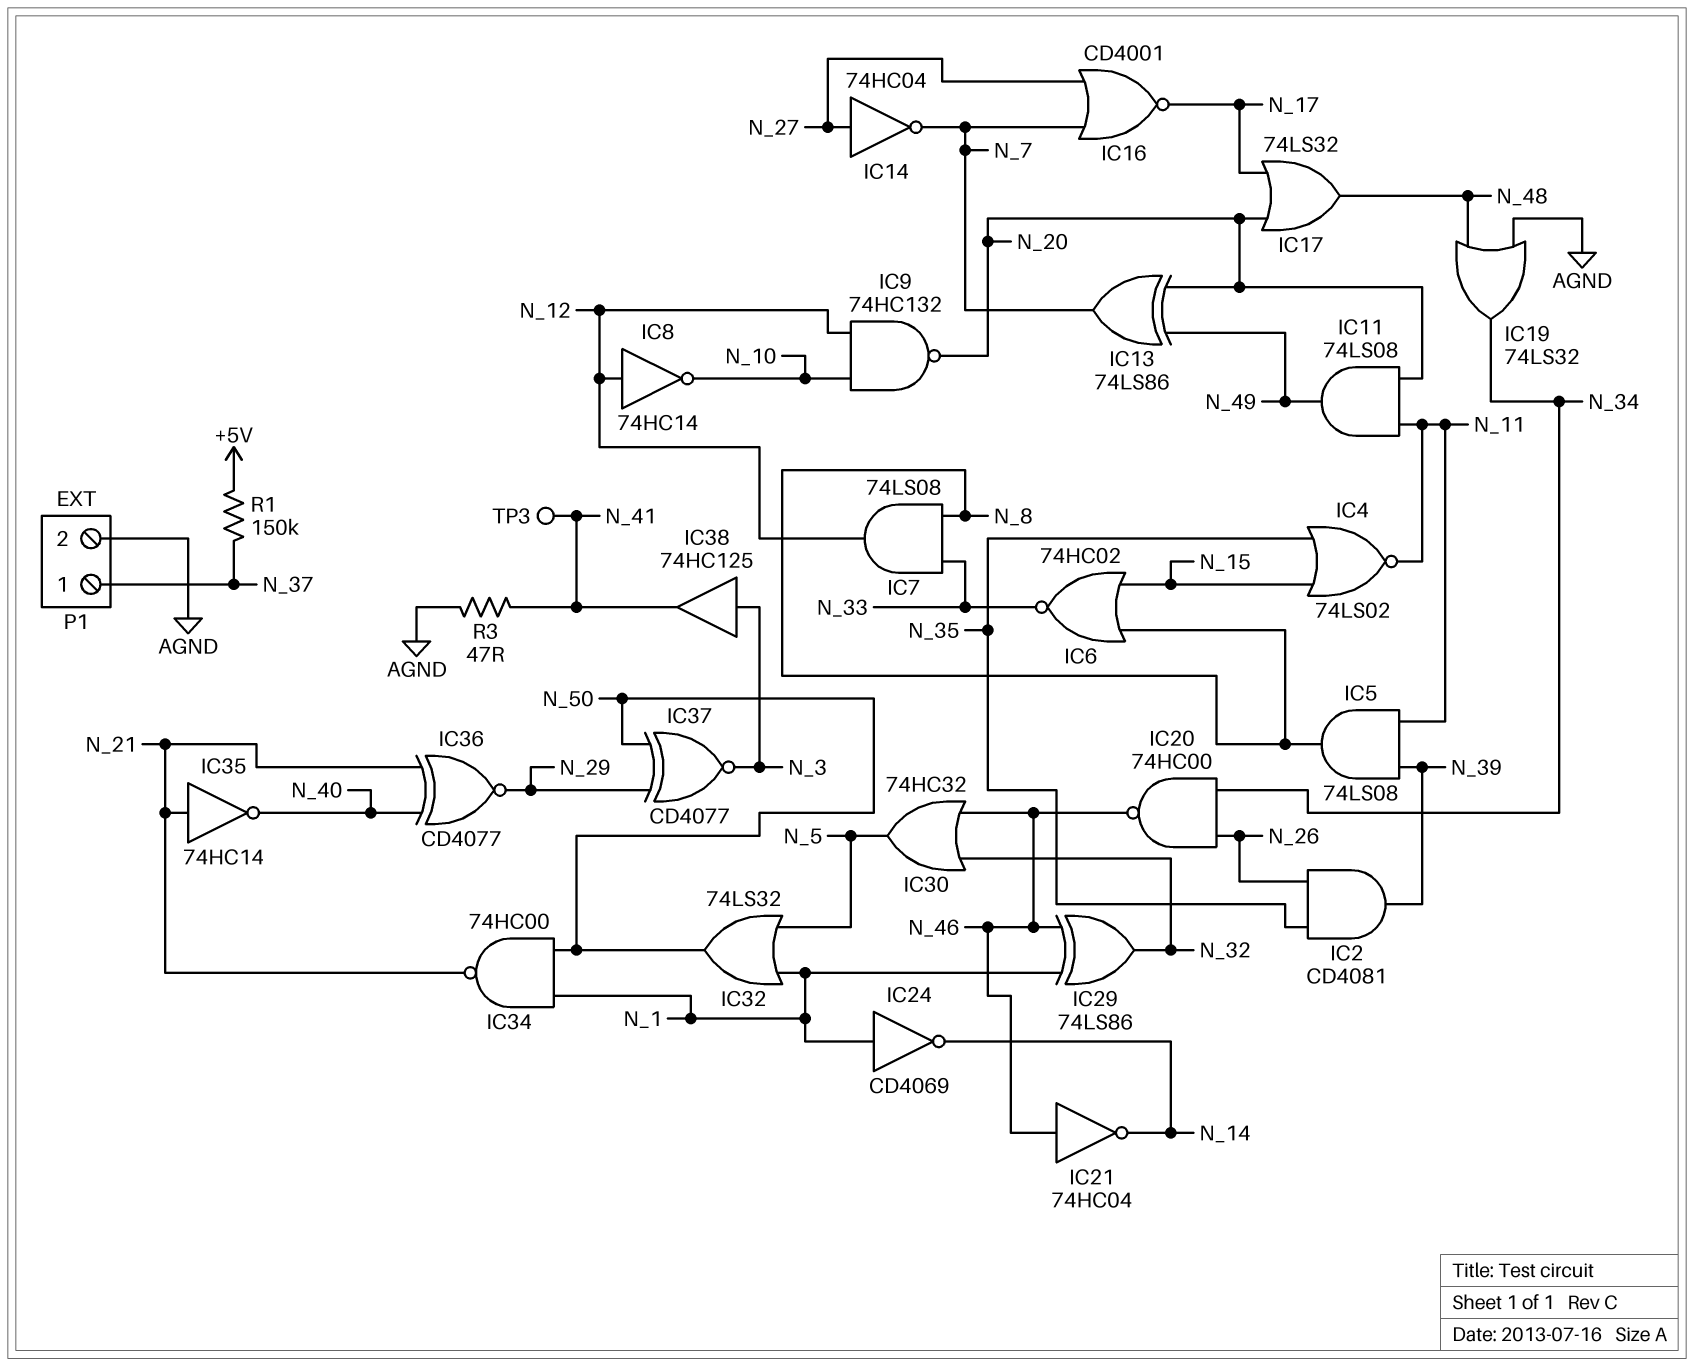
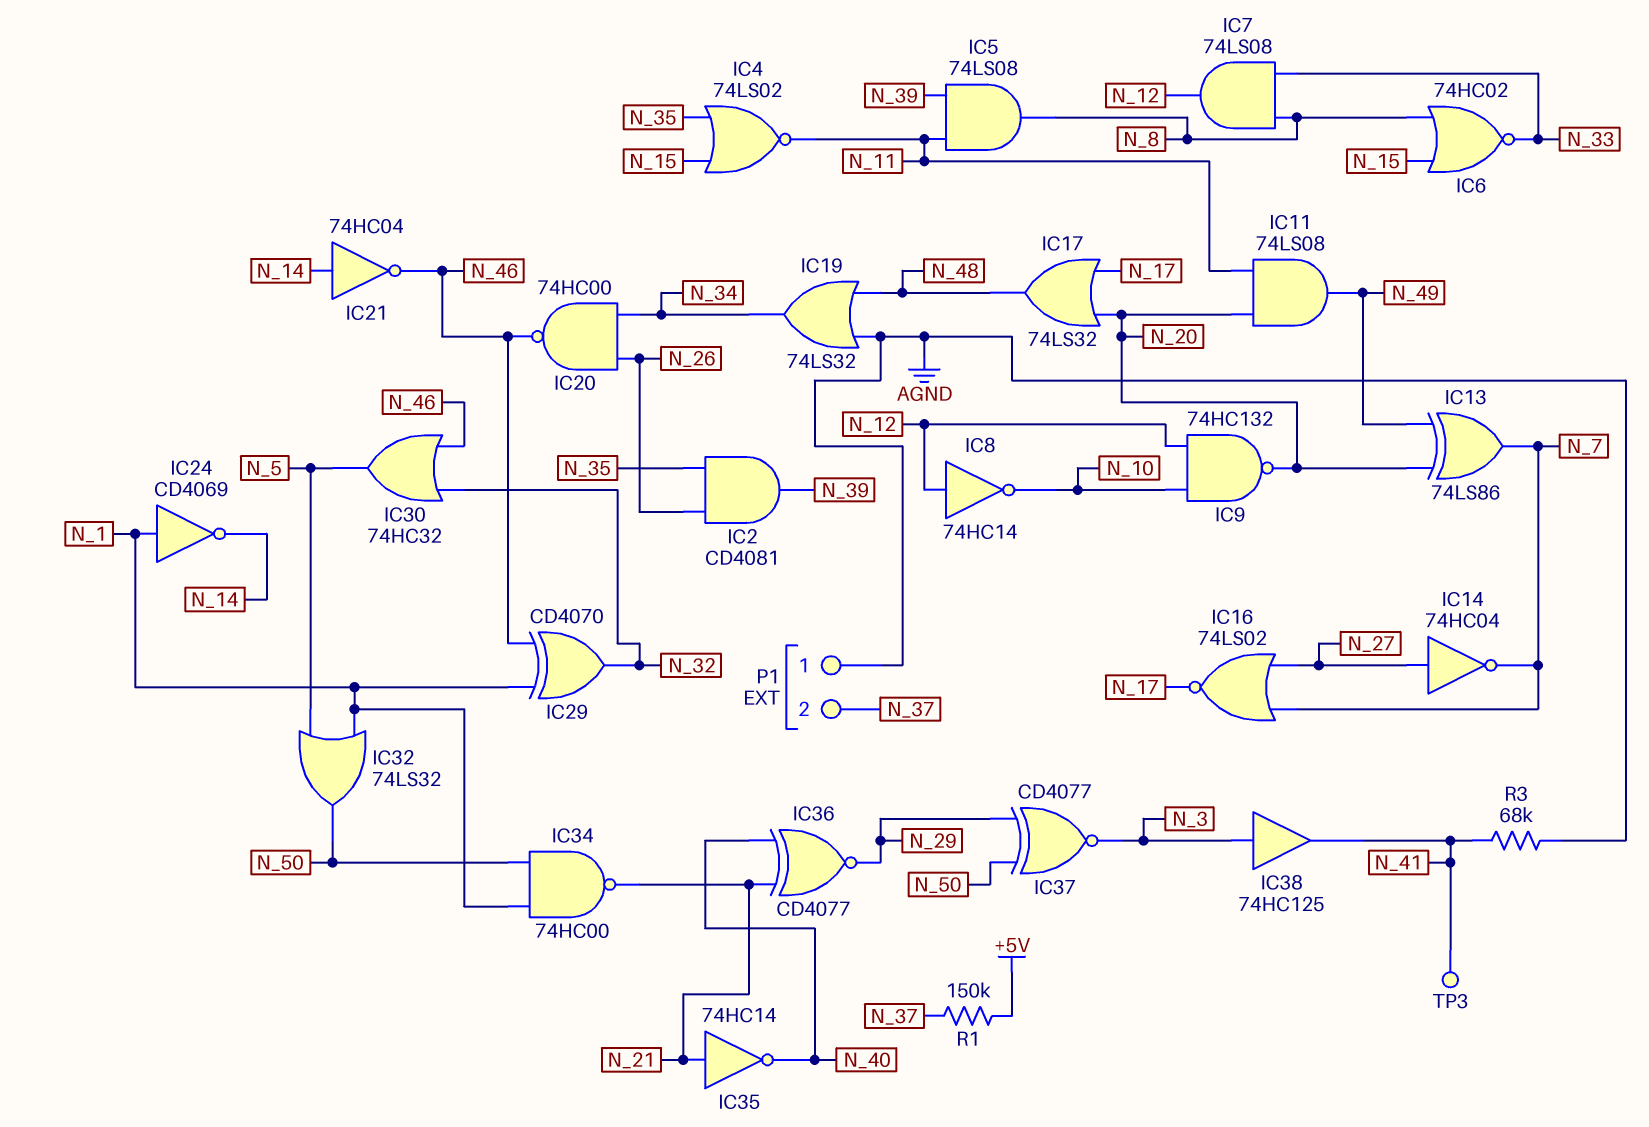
IC16: NOR CD4001 (in N_7, in N_27, out N_17) -> NOR 74LS02 (in N_7, in N_27, out N_17)
IC21: NOT 74HC04 (in N_46, out N_14) -> NOT 74HC04 (in N_14, out N_46)
IC29: XOR 74LS86 (in N_1, in N_46, out N_32) -> XOR CD4070 (in N_1, in N_46, out N_32)
P1 pin 1: N_37 -> AGND
P1 pin 2: AGND -> N_37
R3: 47 (AGND, N_41) -> 68k (AGND, N_41)

